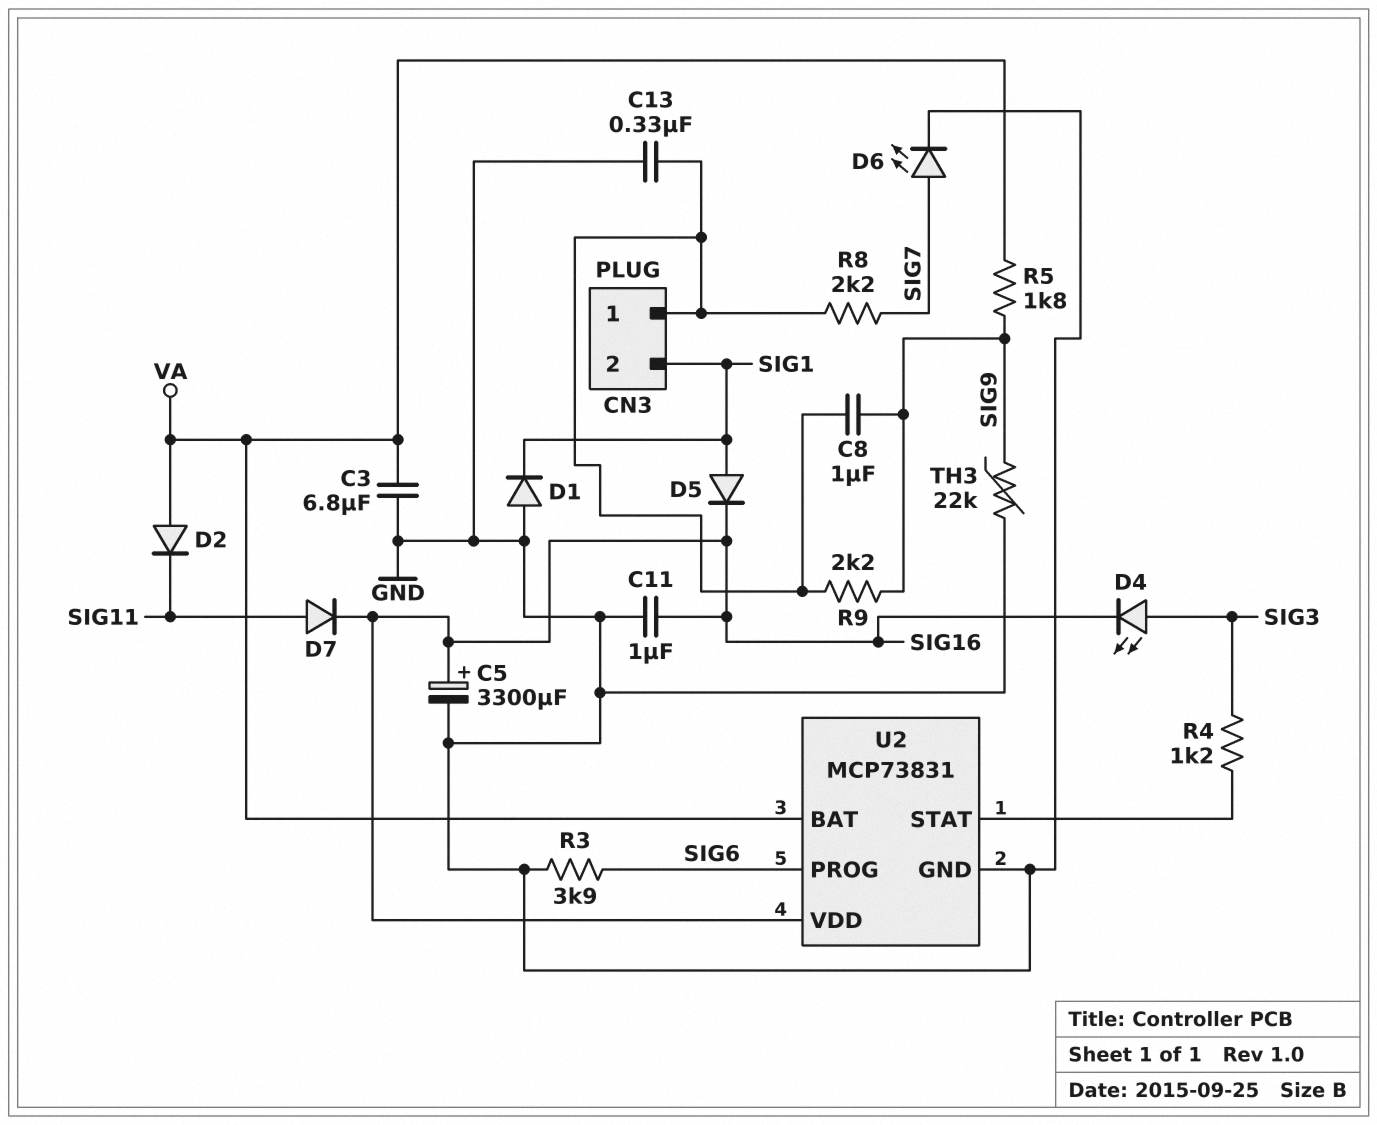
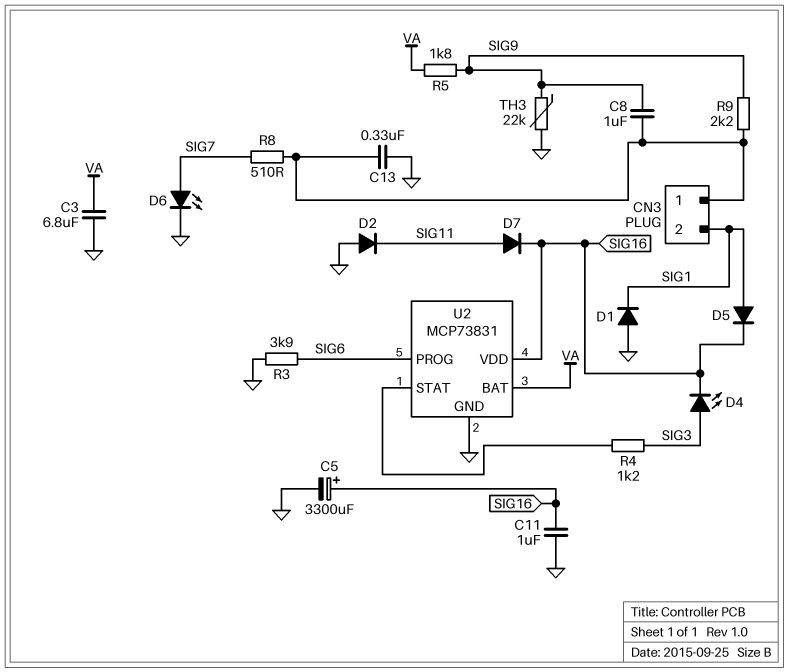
D2: diode (A VA, K SIG11) -> diode (A GND, K SIG11)
R8: 2.2k (CN3/1, SIG7) -> 510 (CN3/1, SIG7)

